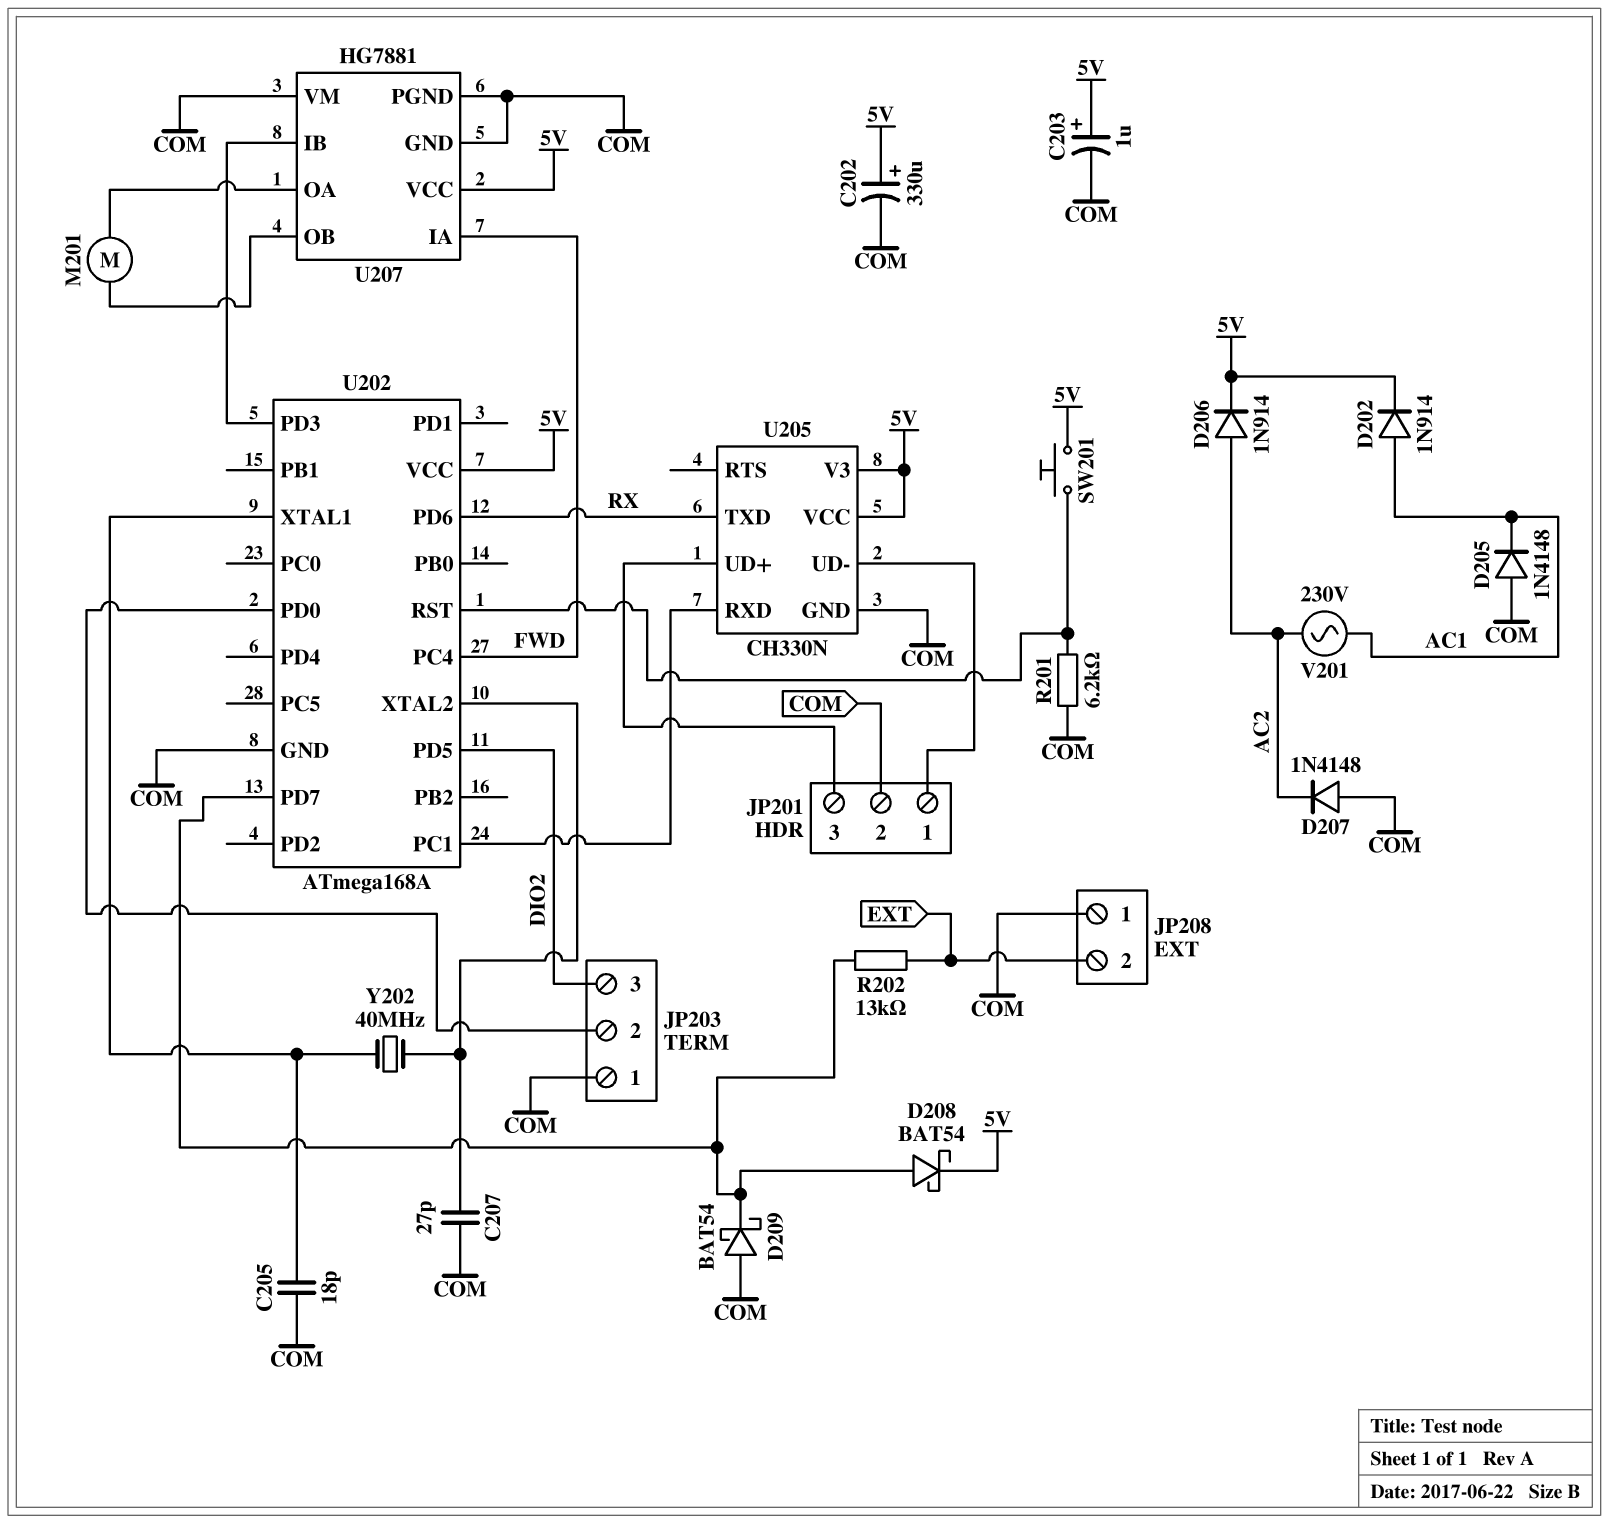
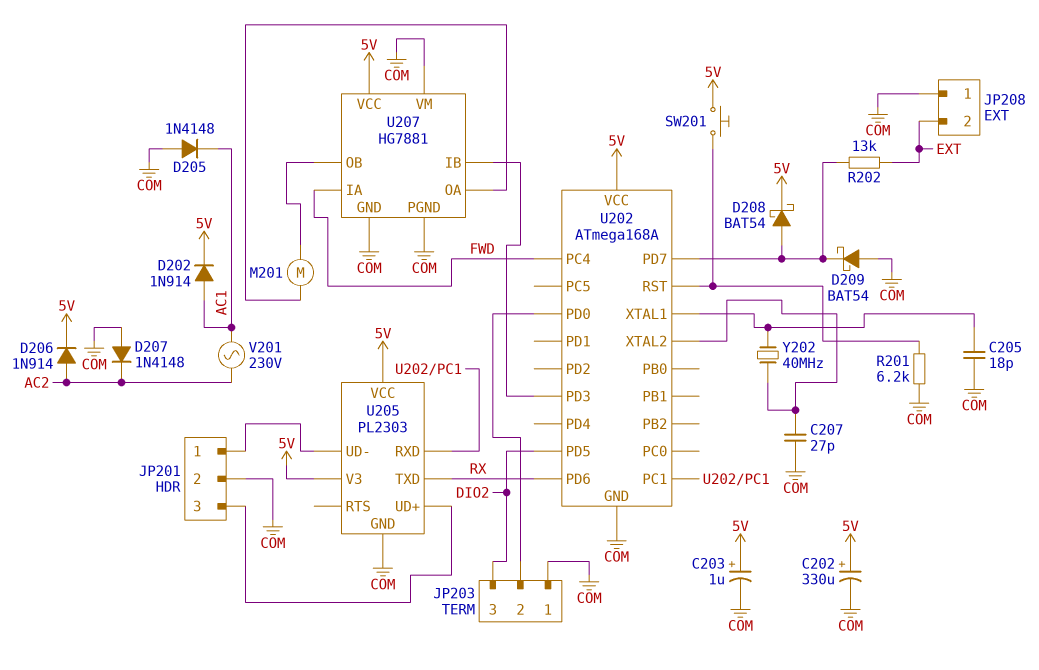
U205: CH330N -> PL2303

